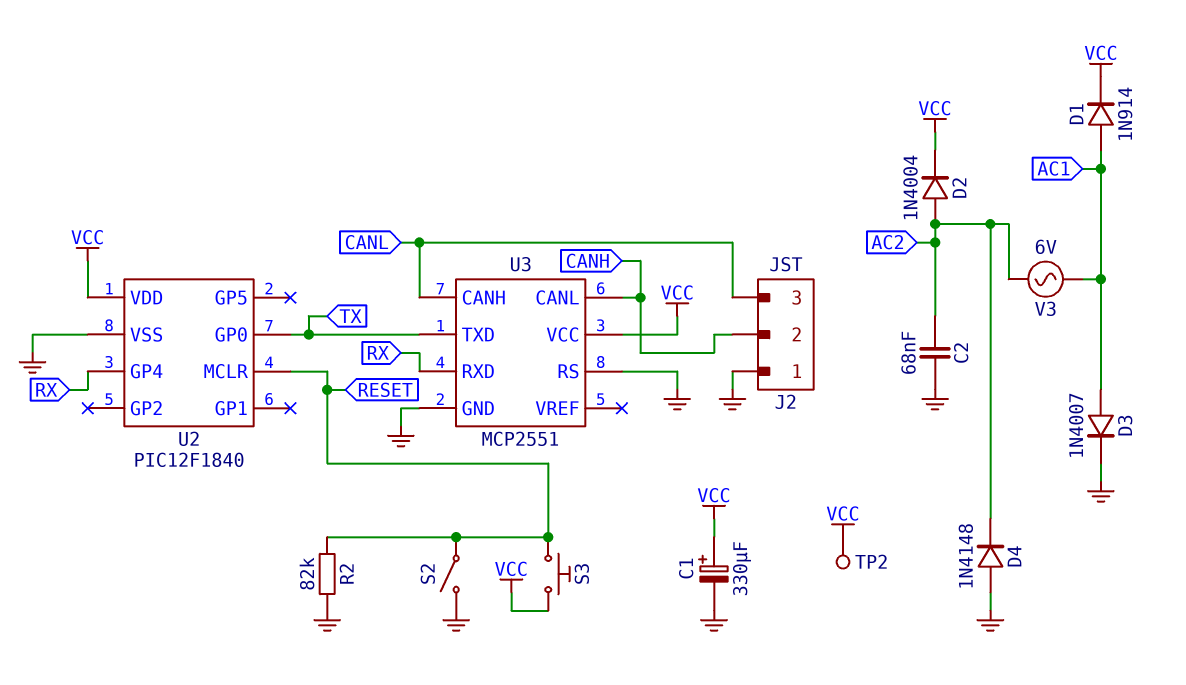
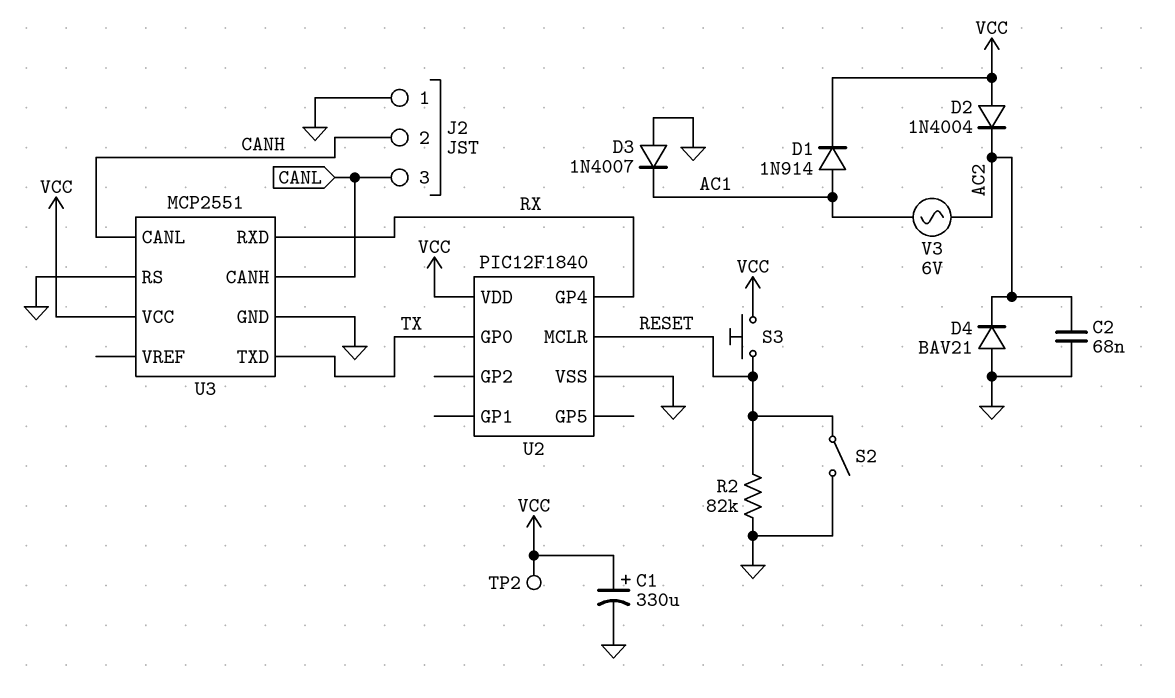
D2: diode 1N4004 (A AC2, K VCC) -> diode 1N4004 (A VCC, K AC2)
D3: diode 1N4007 (A AC1, K GND) -> diode 1N4007 (A GND, K AC1)
D4: diode 1N4148 (A GND, K AC2) -> diode BAV21 (A GND, K AC2)

